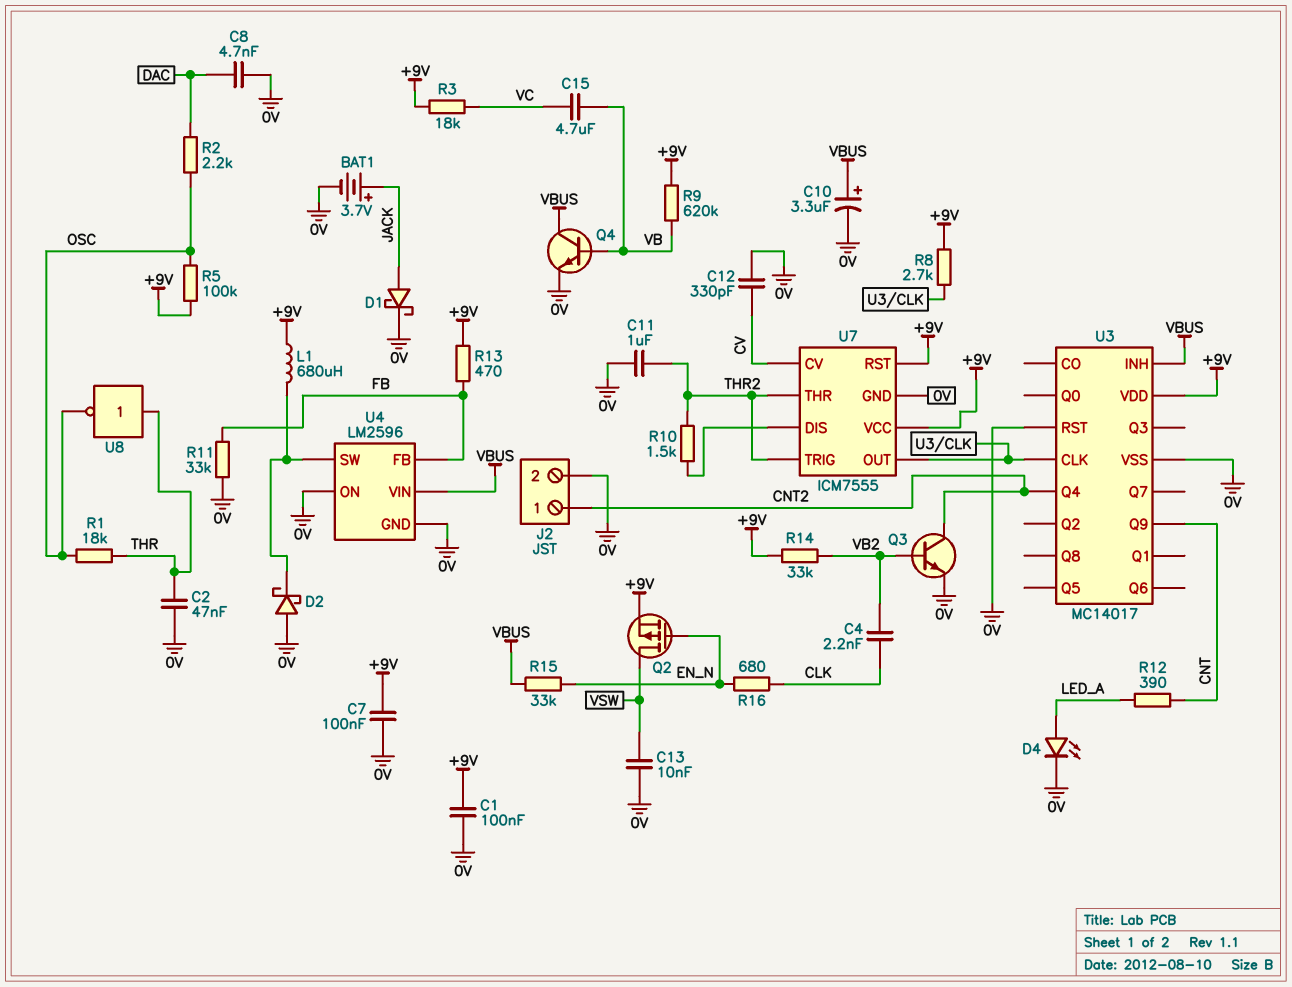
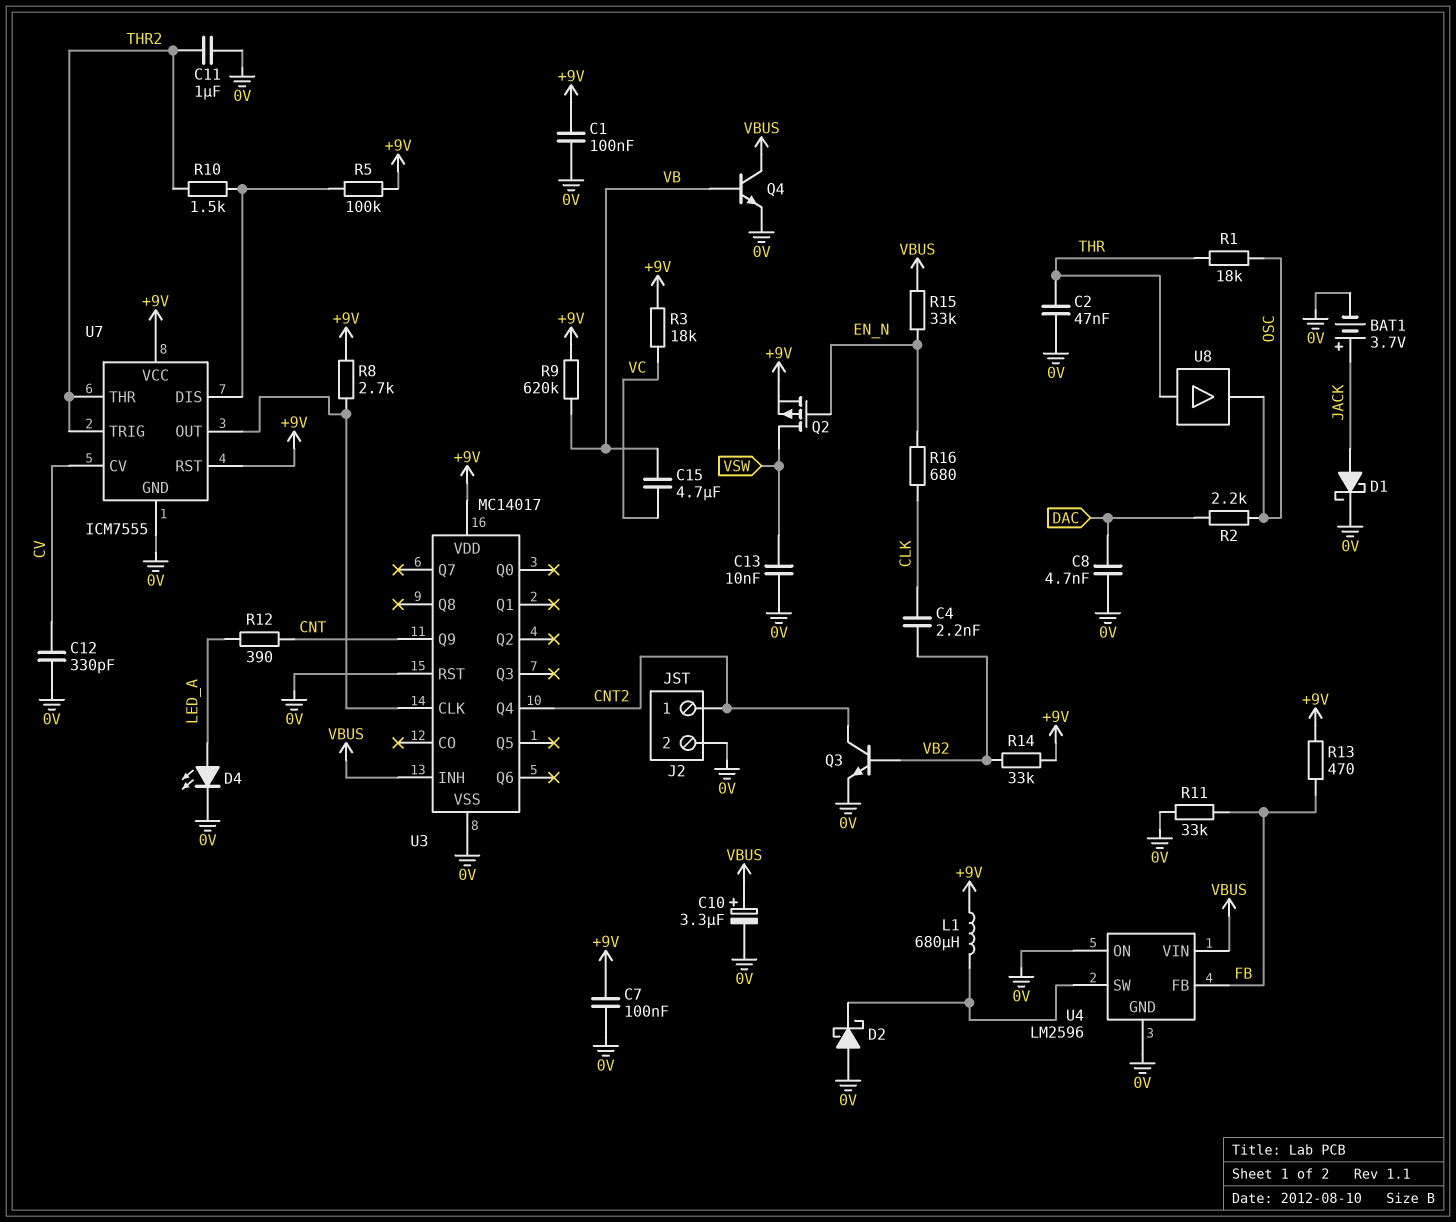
R5: 100k (+9V, OSC) -> 100k (+9V, U7/DIS)
U8: NOT (in THR, out OSC) -> buffer (in THR, out OSC)

